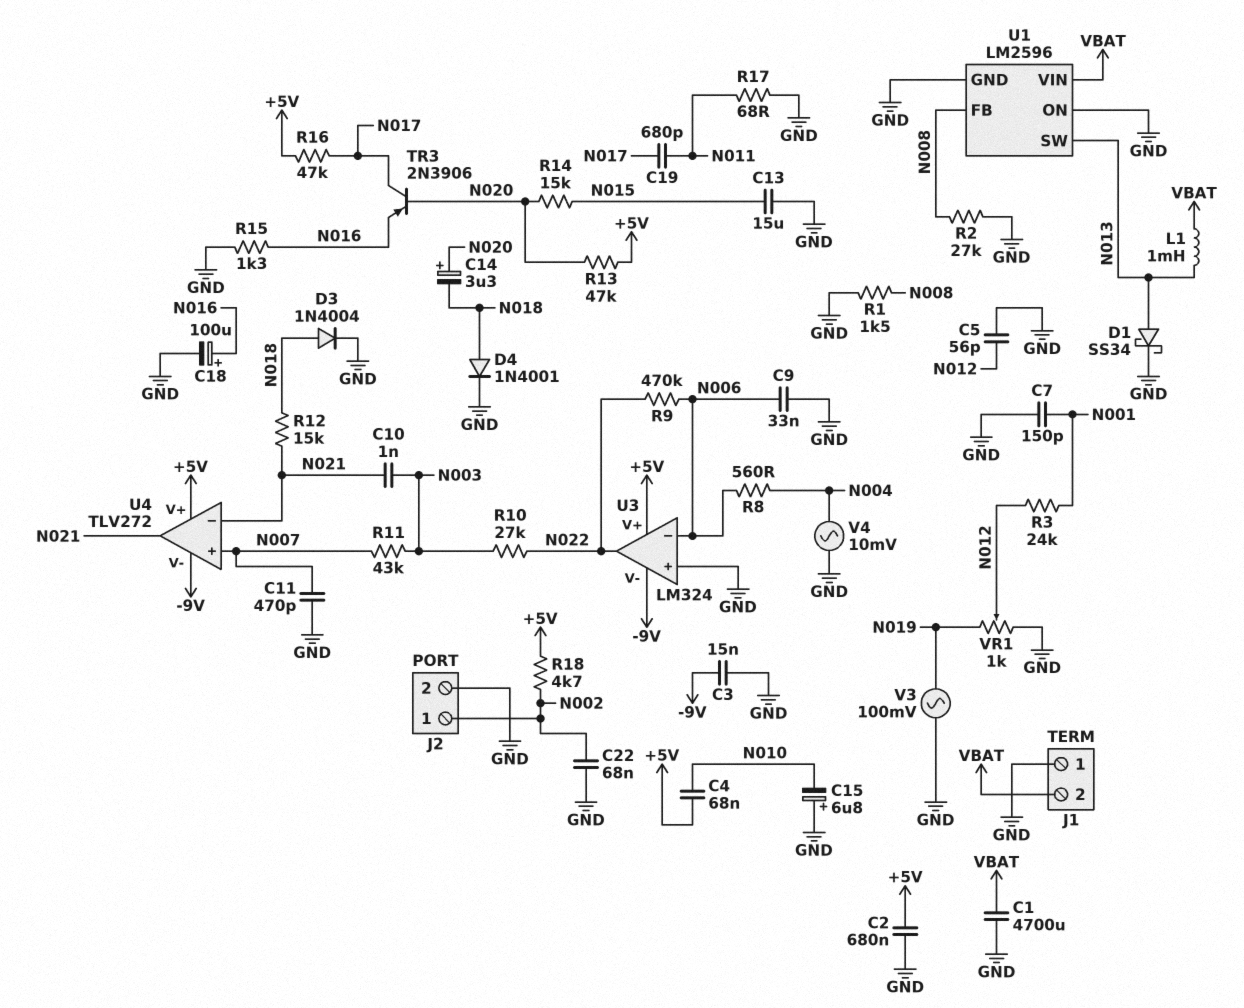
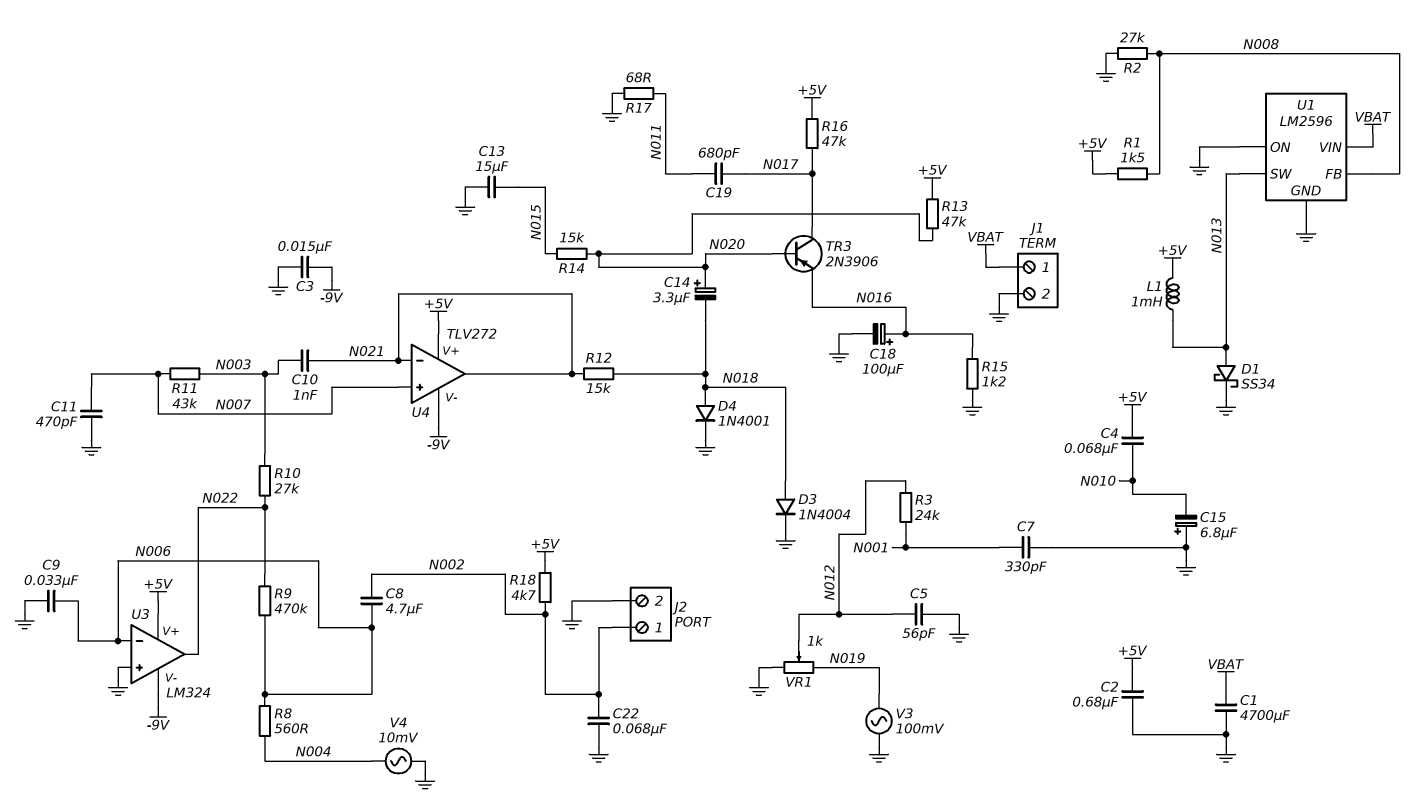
C7: 150pF (GND, N001) -> 330pF (GND, N001)
C8: none -> 4.7uF (N002, N006)
J1 pin 1: GND -> VBAT
J1 pin 2: VBAT -> GND
L1: 1mH (N013, VBAT) -> 1mH (+5V, N013)
R1: 1.5k (GND, N008) -> 1.5k (+5V, N008)
R15: 1.3k (GND, N016) -> 1.2k (GND, N016)

